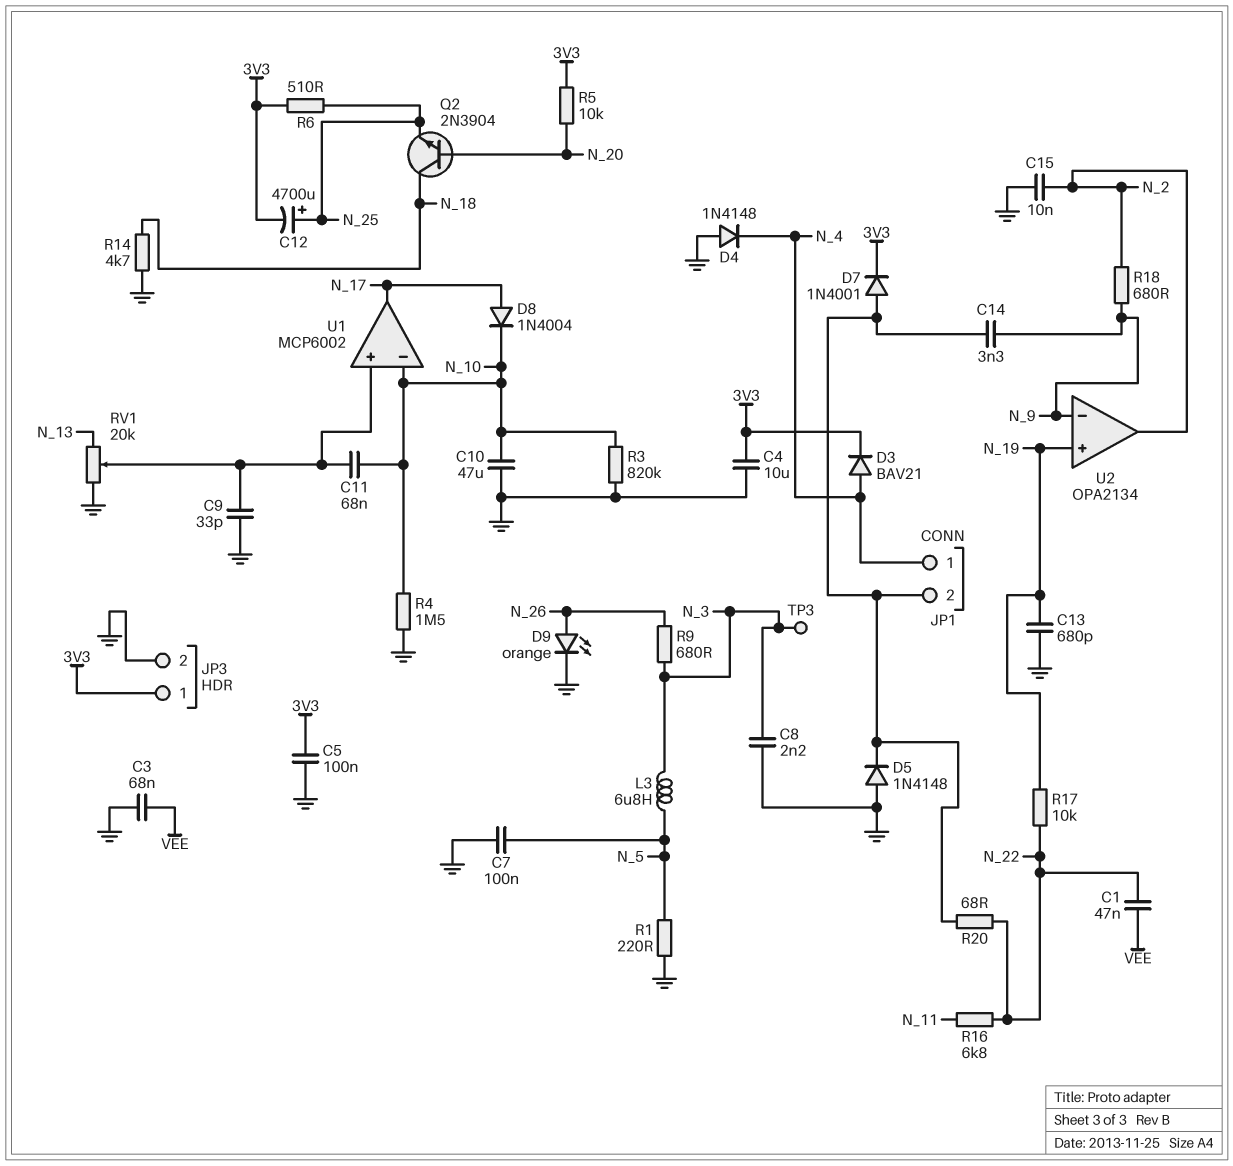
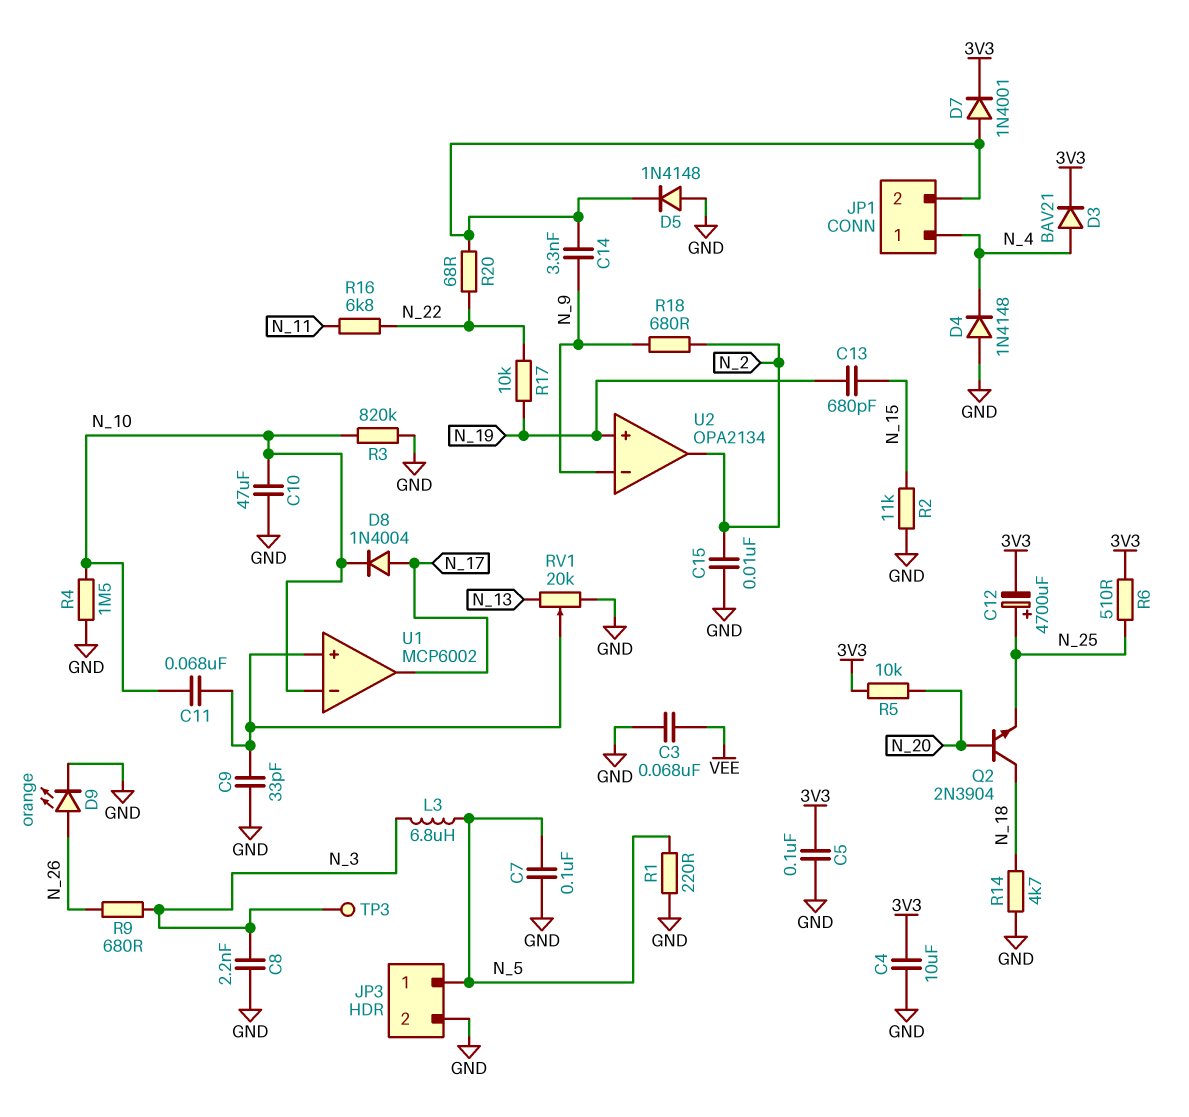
C1: 47nF (N_22, VEE) -> none
C13: 680pF (GND, N_19) -> 680pF (N_15, N_19)
JP3 pin 1: 3V3 -> N_5
R2: none -> 11k (GND, N_15)

